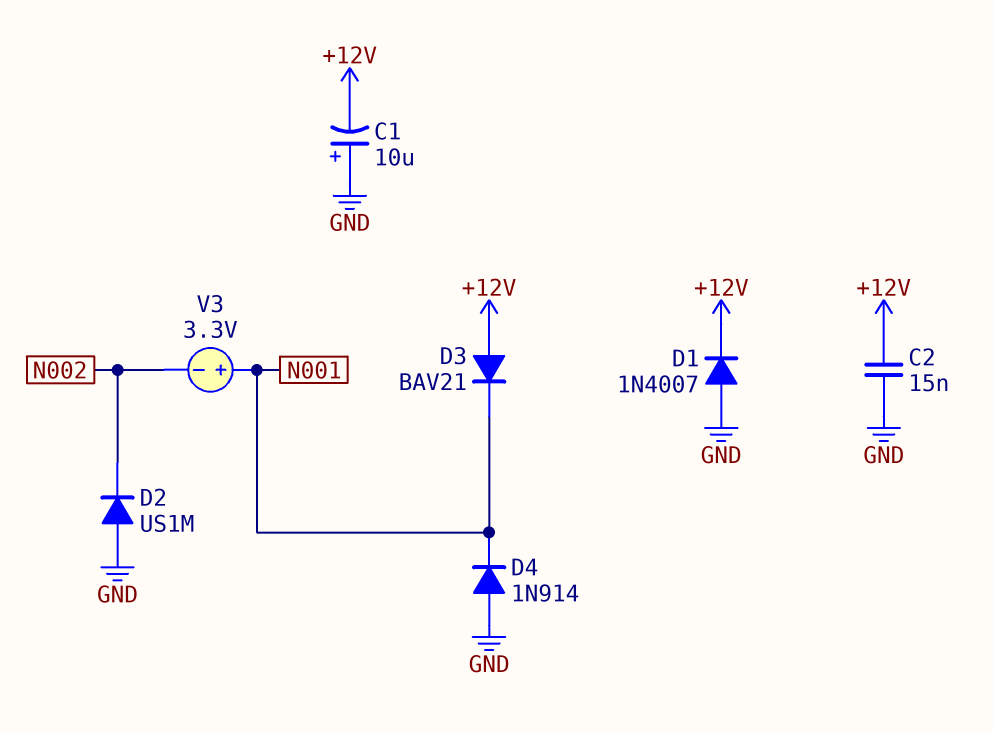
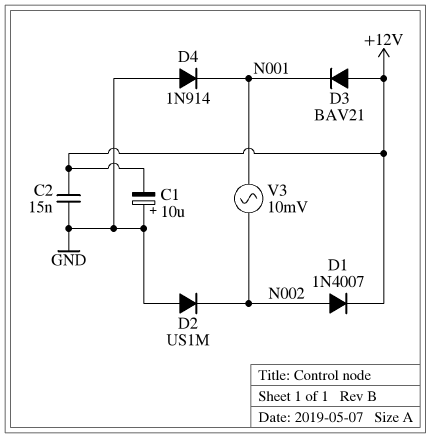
D1: diode 1N4007 (A GND, K +12V) -> diode 1N4007 (A N002, K +12V)
V3: 3.3V (plus N001, minus N002) -> AC 10mV (N001, N002)

